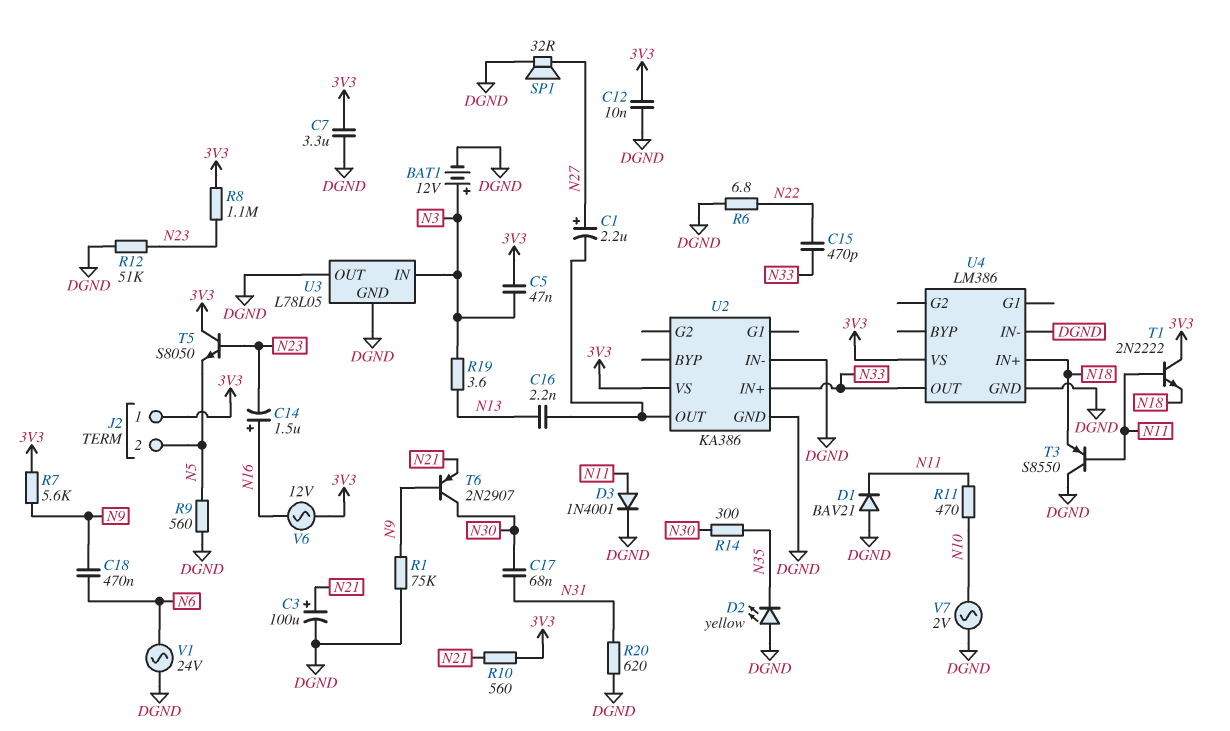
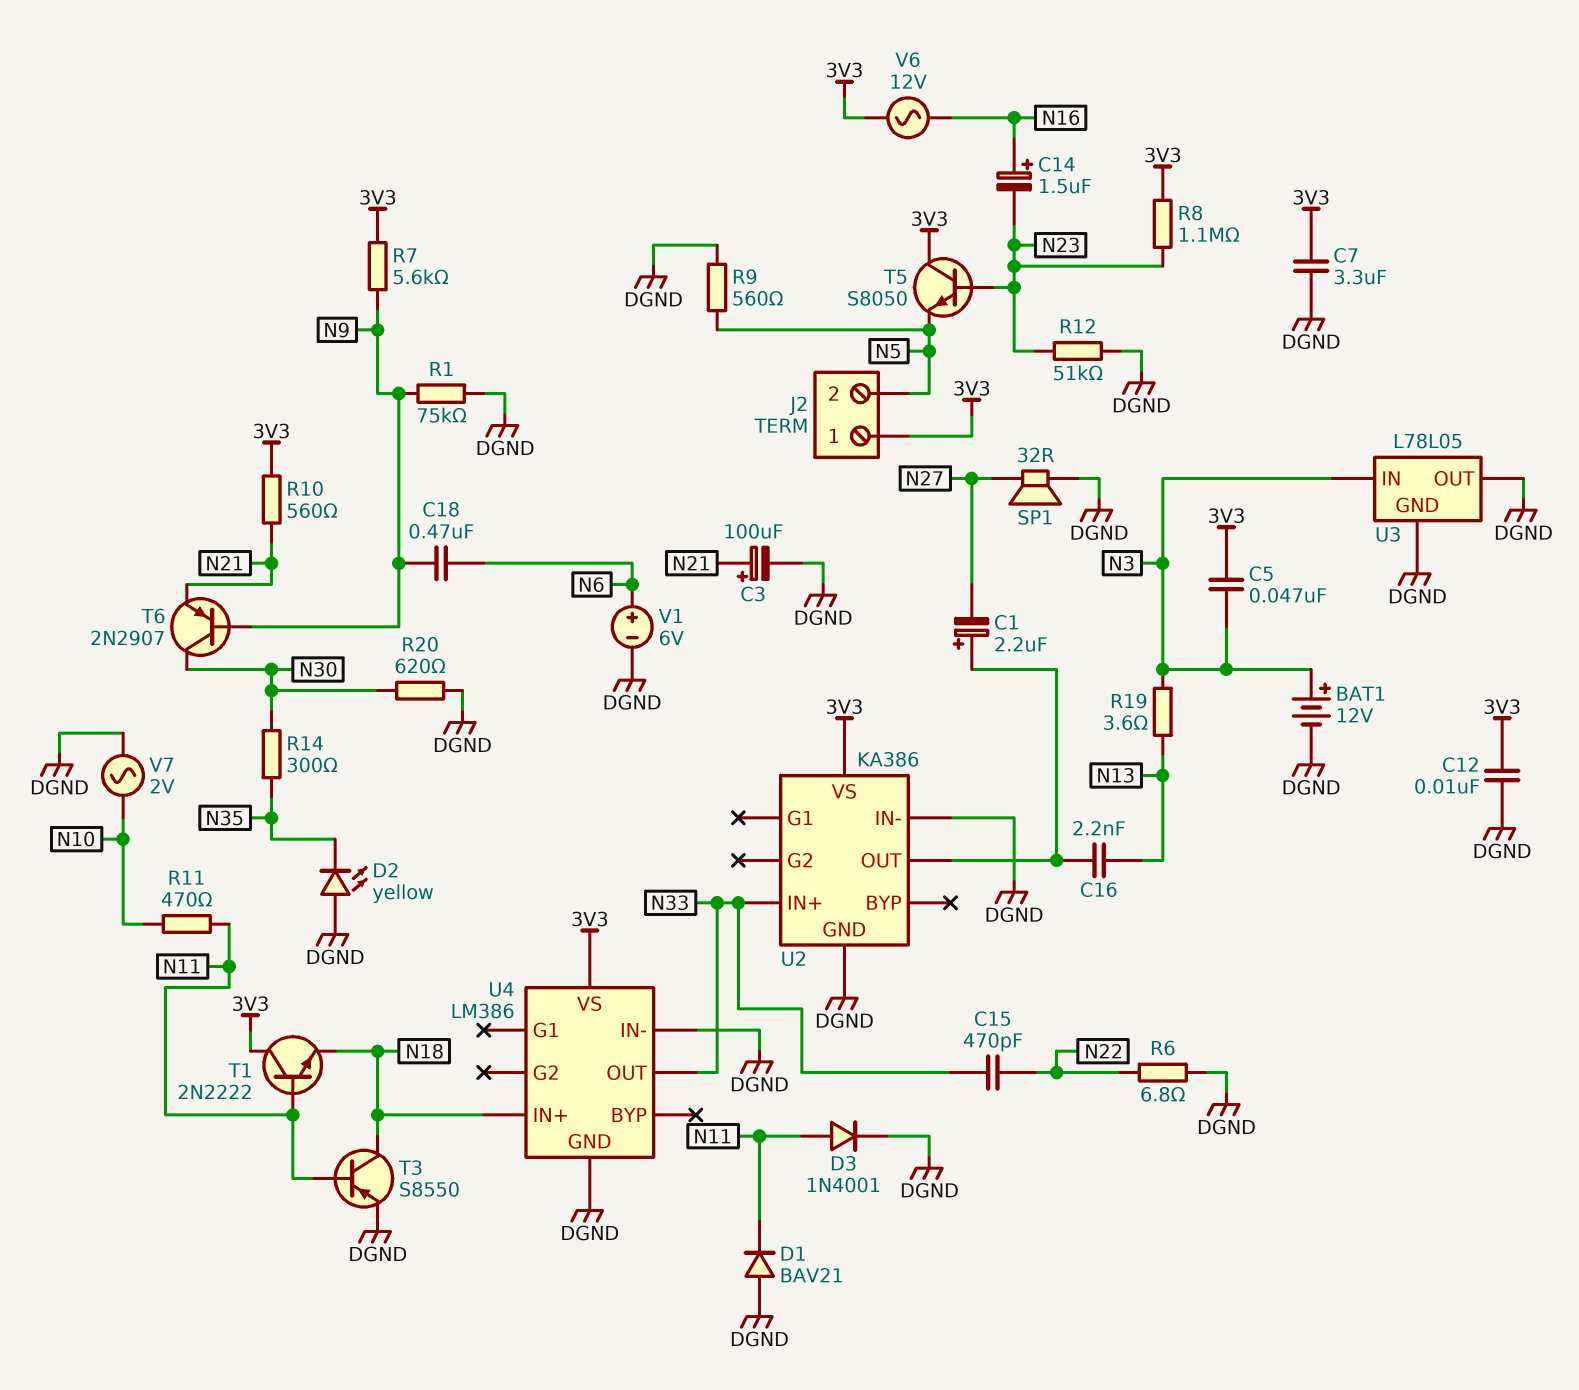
C1: 2.2uF (plus N27, minus U2/OUT) -> 2.2uF (plus U2/OUT, minus N27)
C17: 68nF (N30, N31) -> none
R20: 620 (DGND, N31) -> 620 (DGND, N30)
T3: PNP S8550 (B N11, C DGND, E N18) -> PNP S8550 (B N11, C N18, E DGND)
V1: AC 24V (DGND, N6) -> 6V (plus N6, minus DGND)

